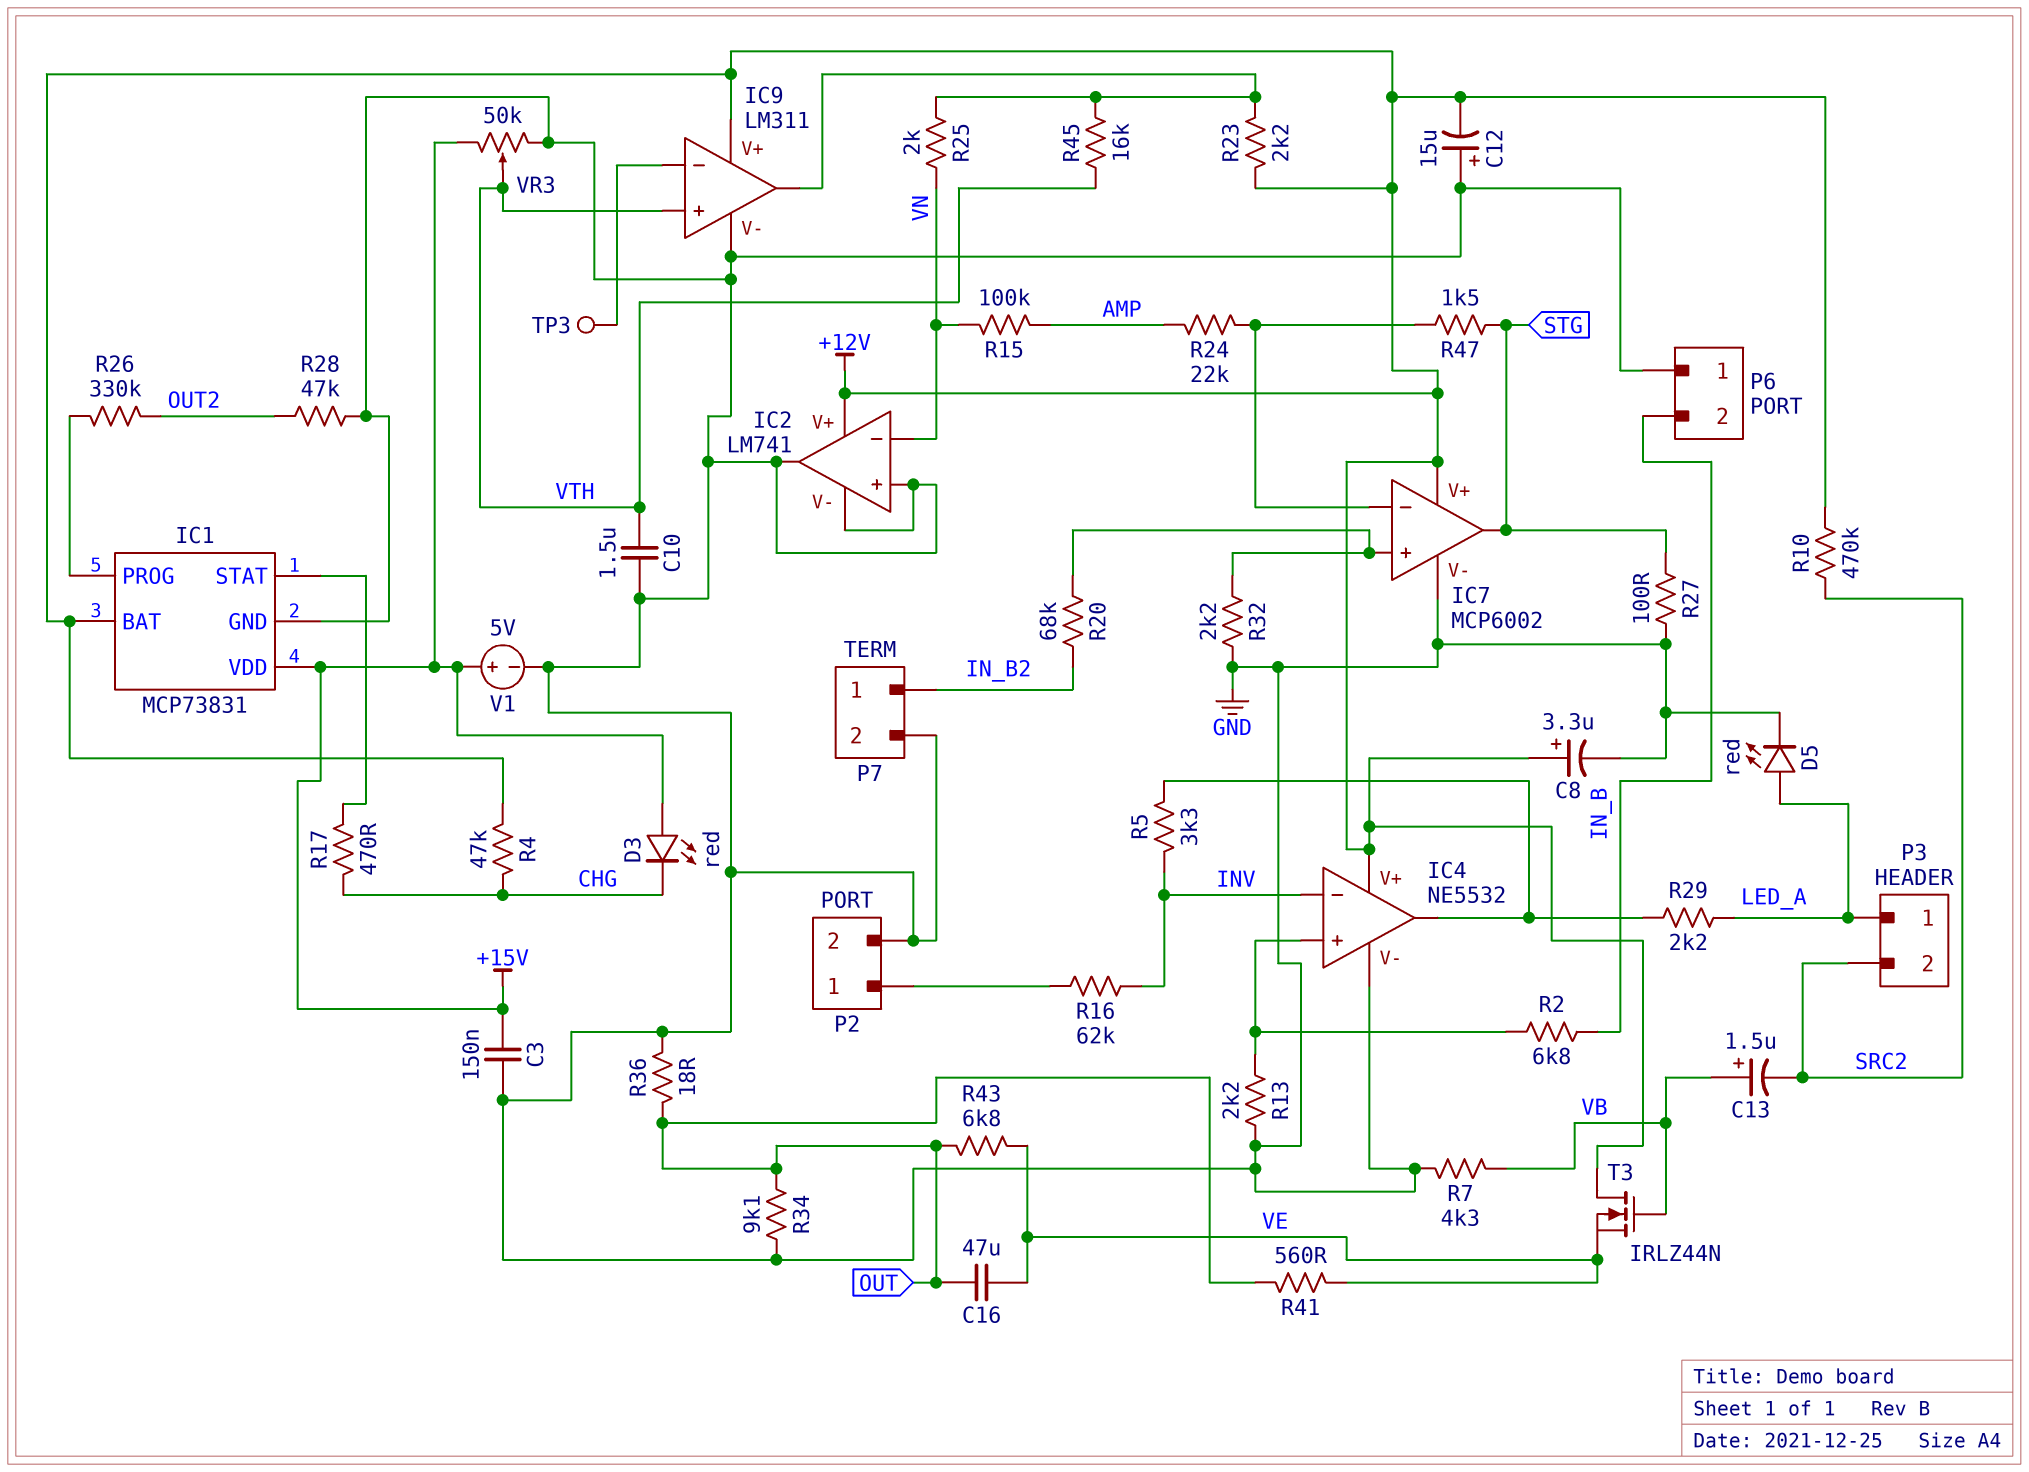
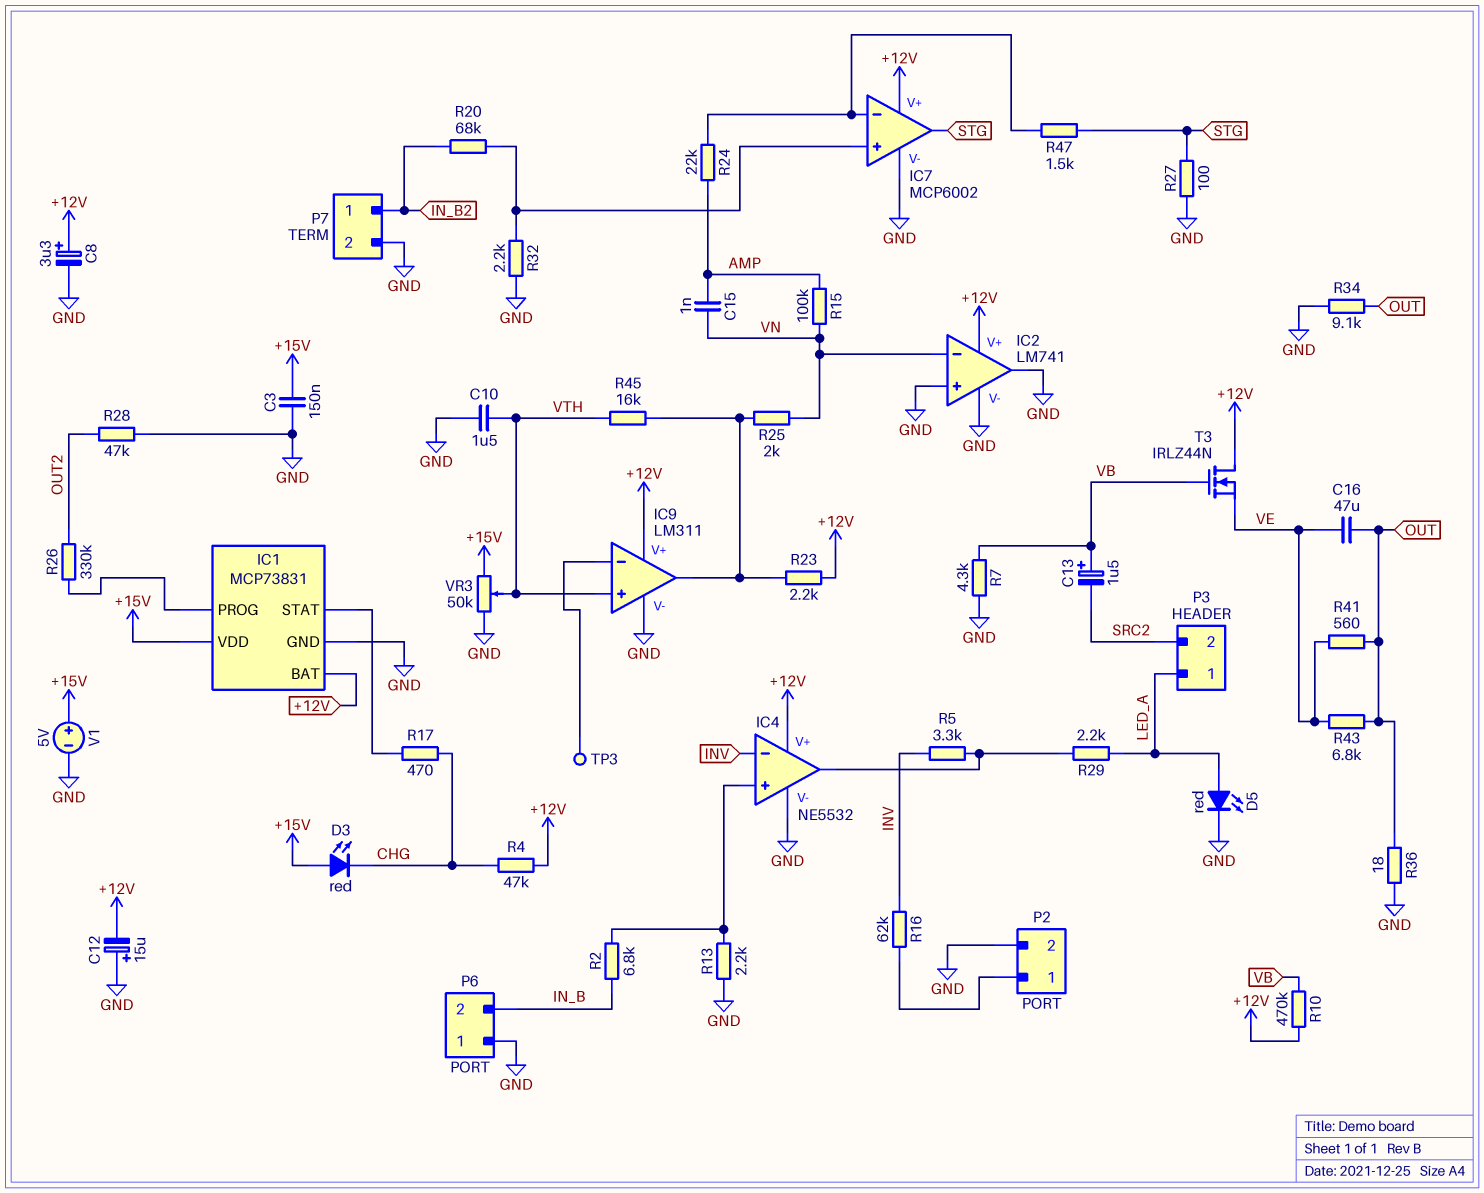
C15: none -> 1nF (AMP, VN)
R10: 470k (+12V, SRC2) -> 470k (+12V, VB)

